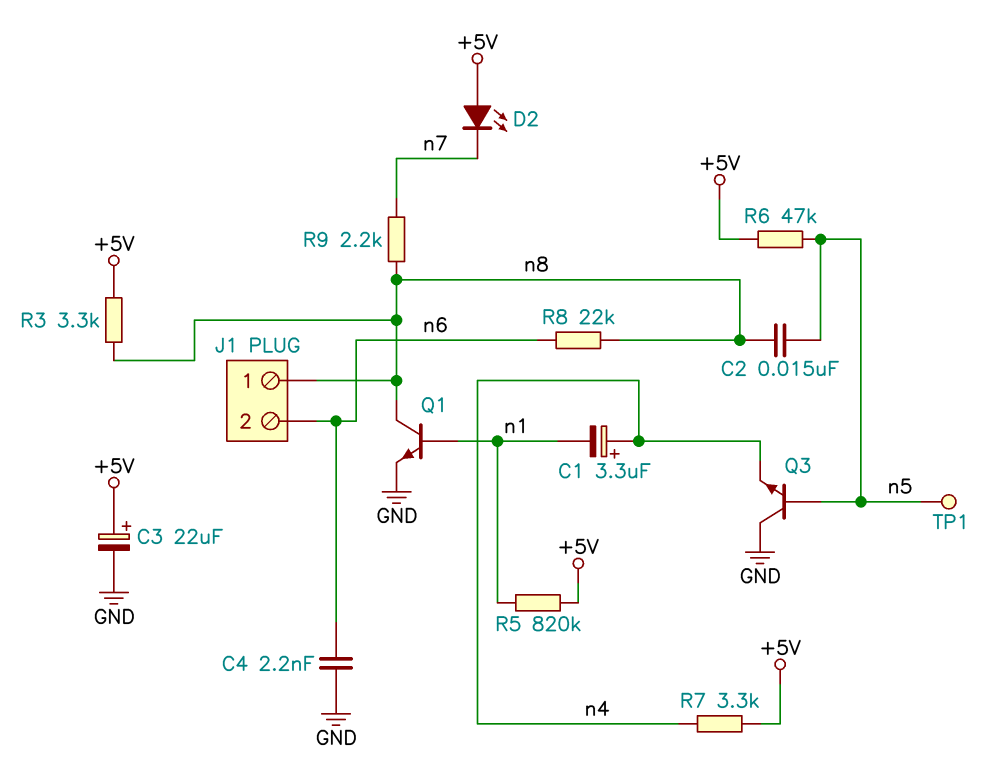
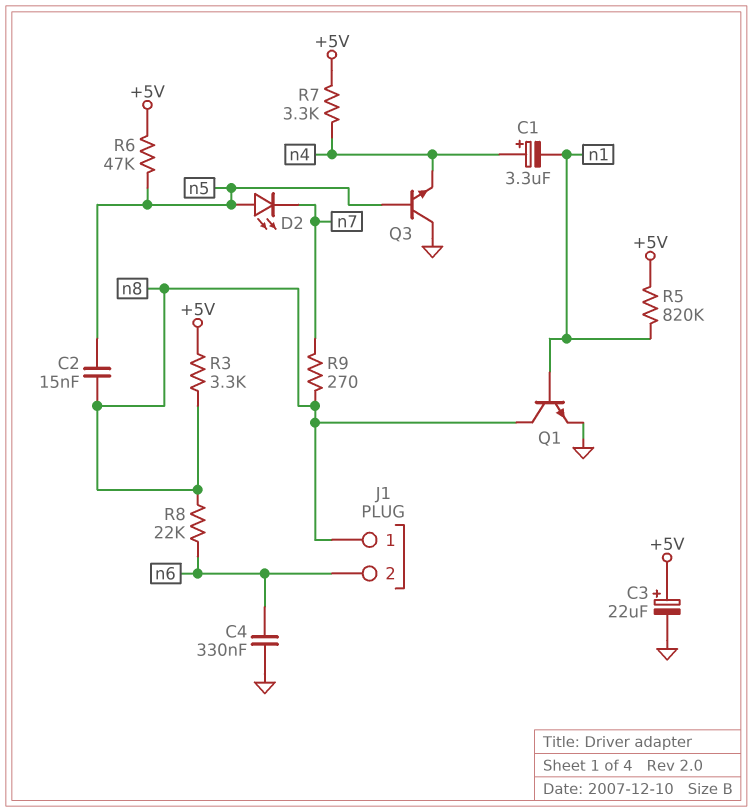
C4: 2.2nF (GND, n6) -> 330nF (GND, n6)
D2: LED (A +5V, K n7) -> LED (A n5, K n7)
R9: 2.2k (n7, n8) -> 270 (n7, n8)
TP1: test point (n5) -> none

